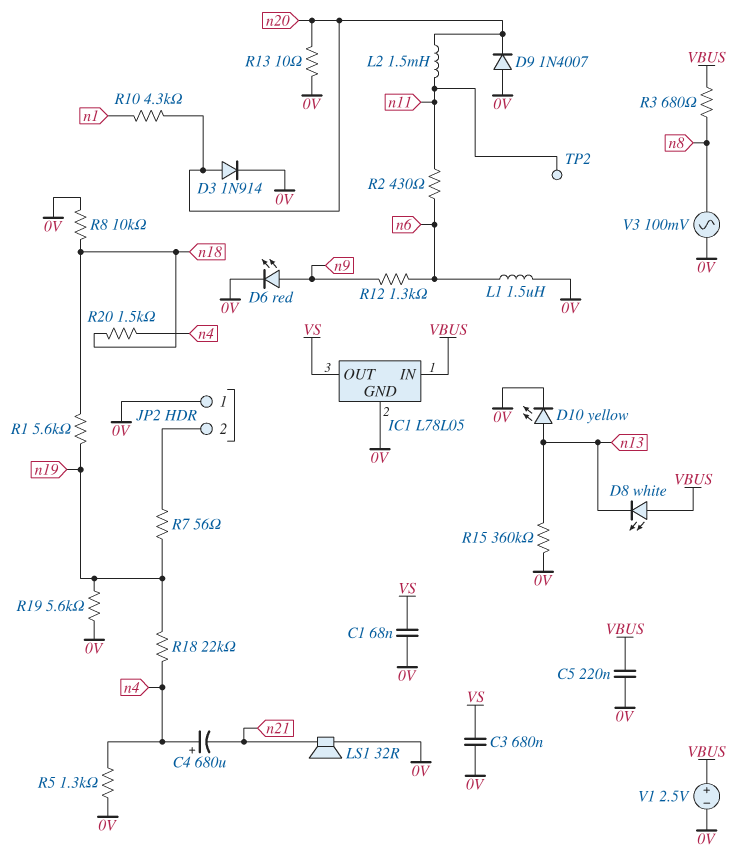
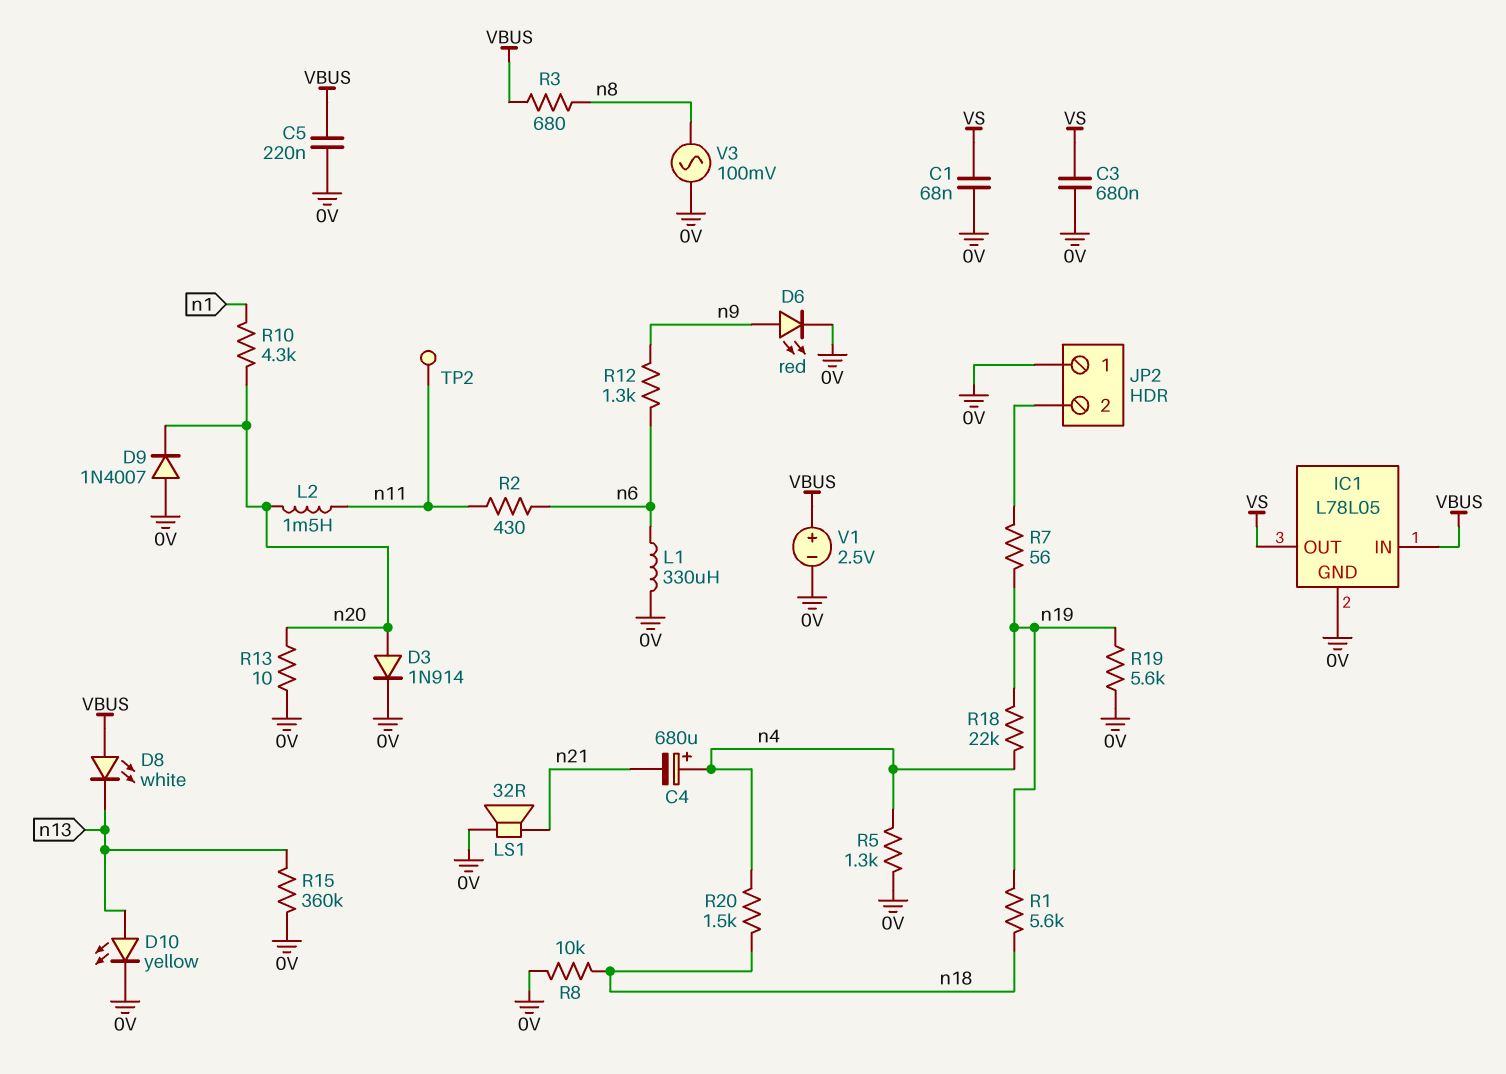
L1: 1.5uH (0V, n6) -> 330uH (0V, n6)

